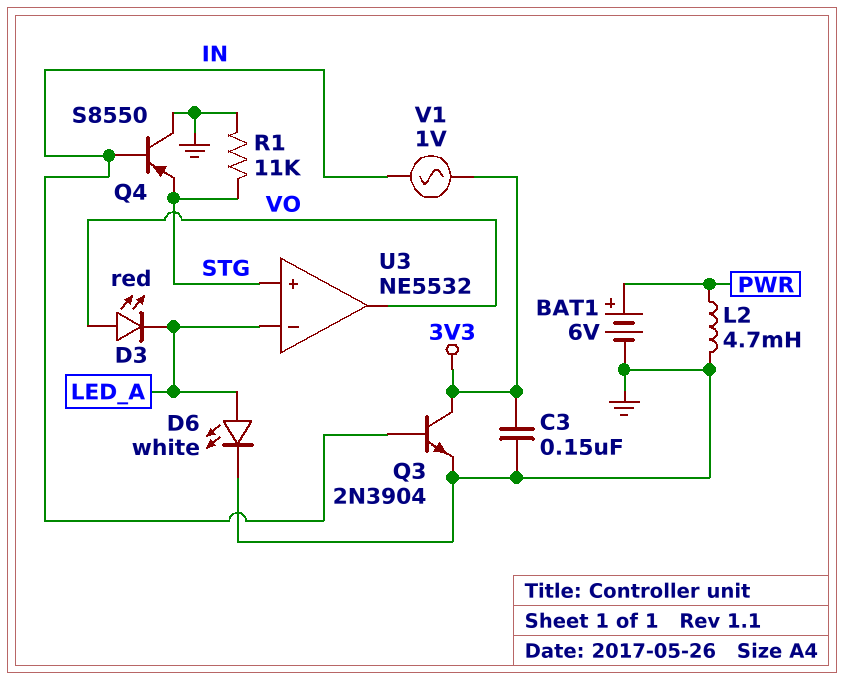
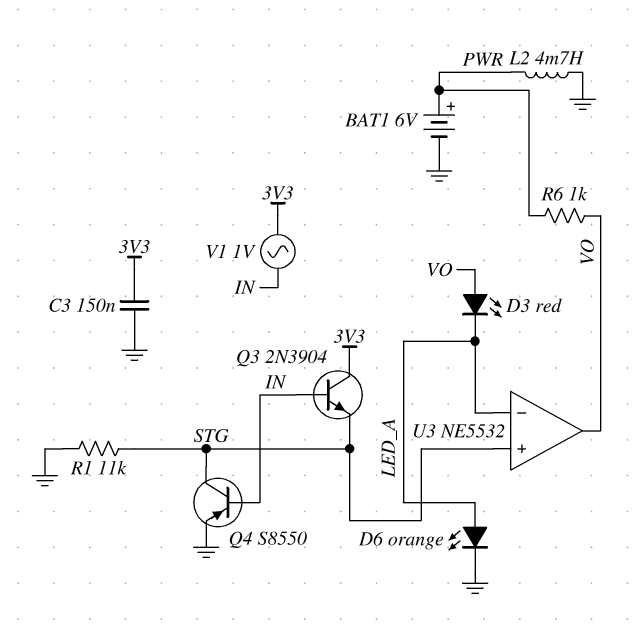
D6: LED white (A LED_A, K GND) -> LED orange (A LED_A, K GND)
Q3: NPN 2N3904 (B IN, C 3V3, E GND) -> NPN 2N3904 (B IN, C 3V3, E STG)
Q4: PNP S8550 (B IN, C GND, E STG) -> PNP S8550 (B IN, C STG, E GND)
R6: none -> 1k (PWR, VO)

